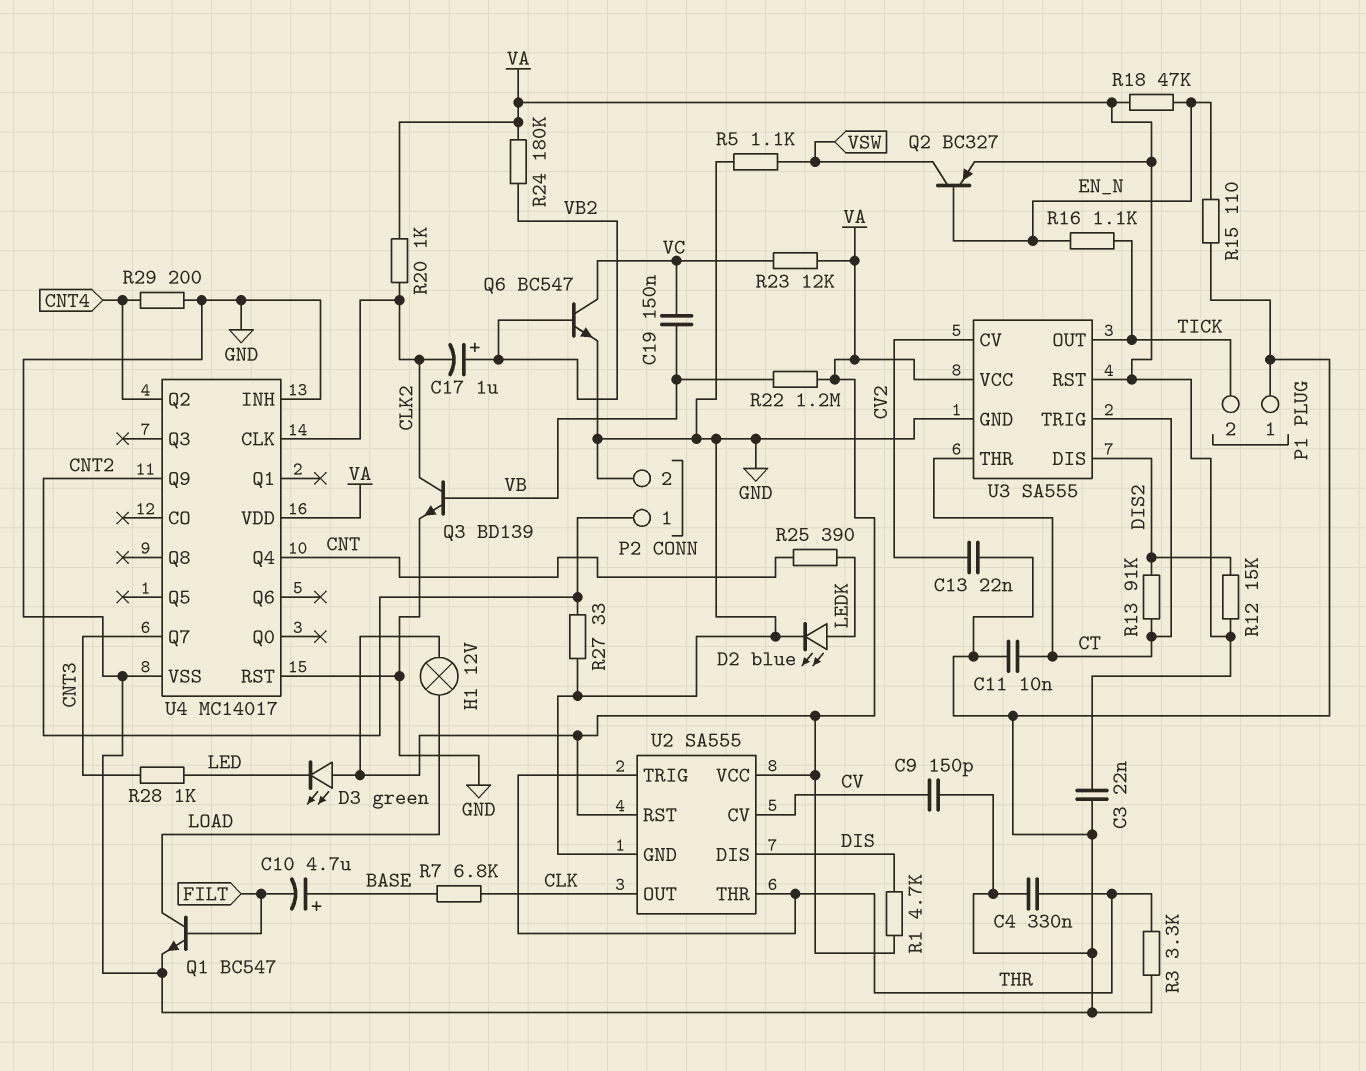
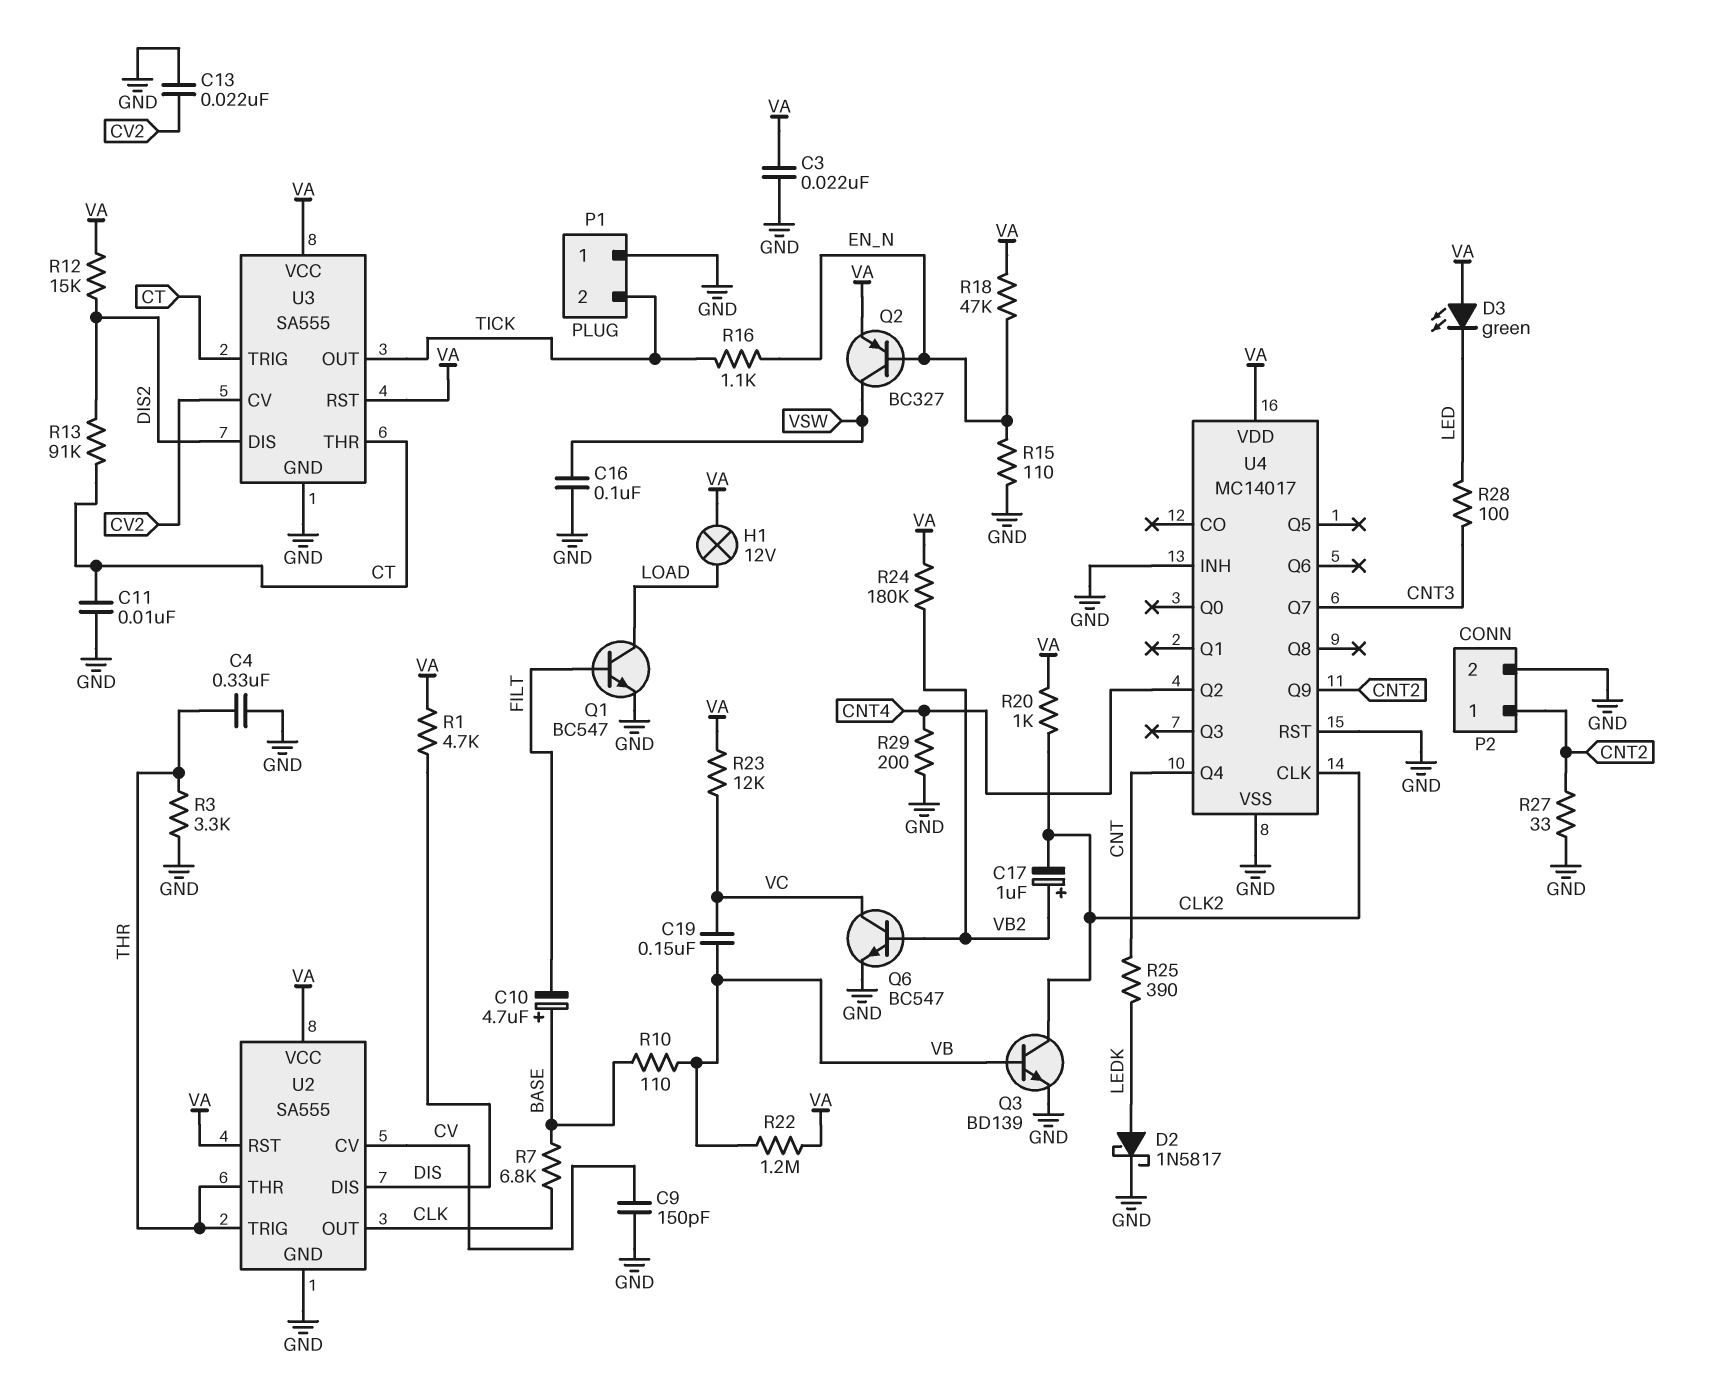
C16: none -> 100nF (GND, VSW)
D2: LED blue (A LEDK, K GND) -> schottky 1N5817 (A LEDK, K GND)
R5: 1.1k (GND, VSW) -> none
R10: none -> 110 (BASE, VB)
R28: 1k (CNT3, LED) -> 100 (CNT3, LED)

